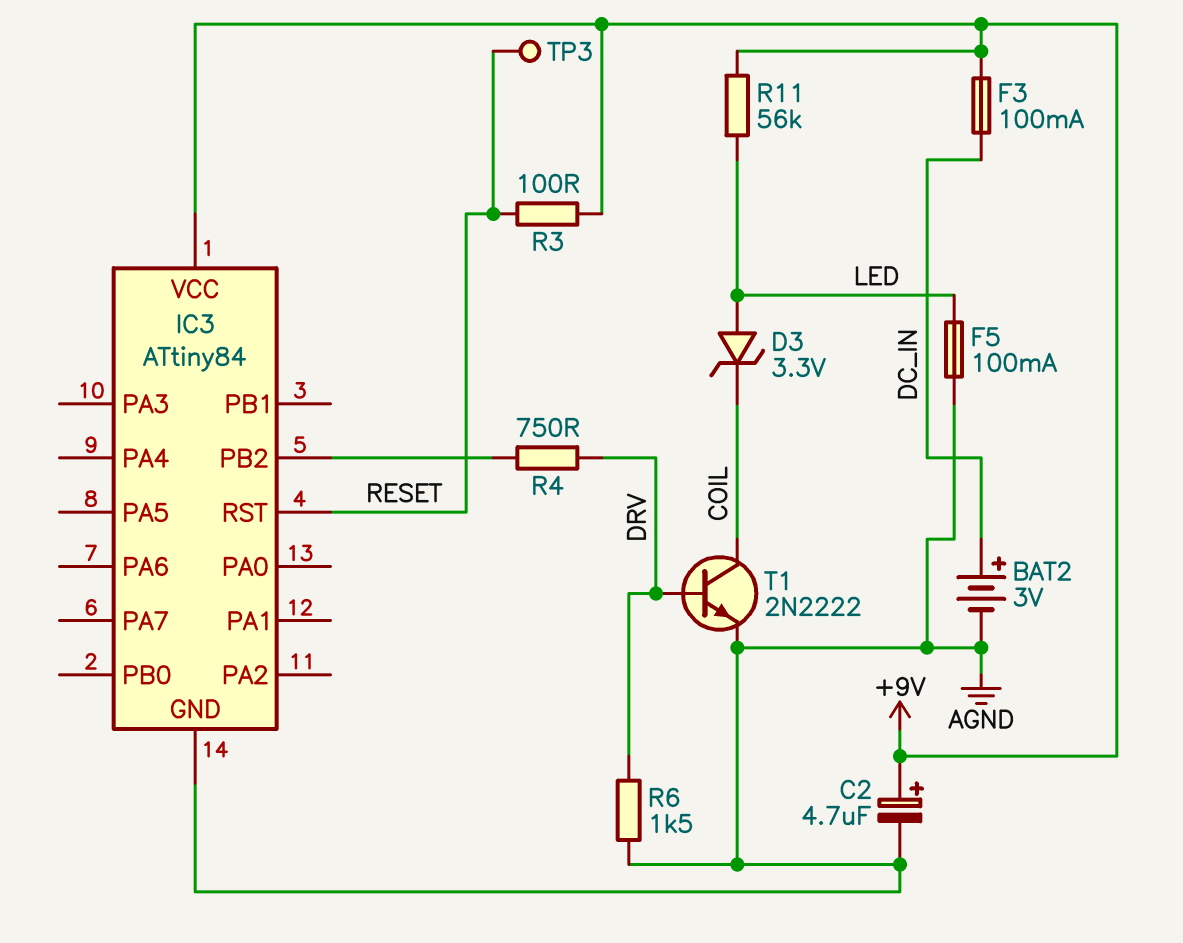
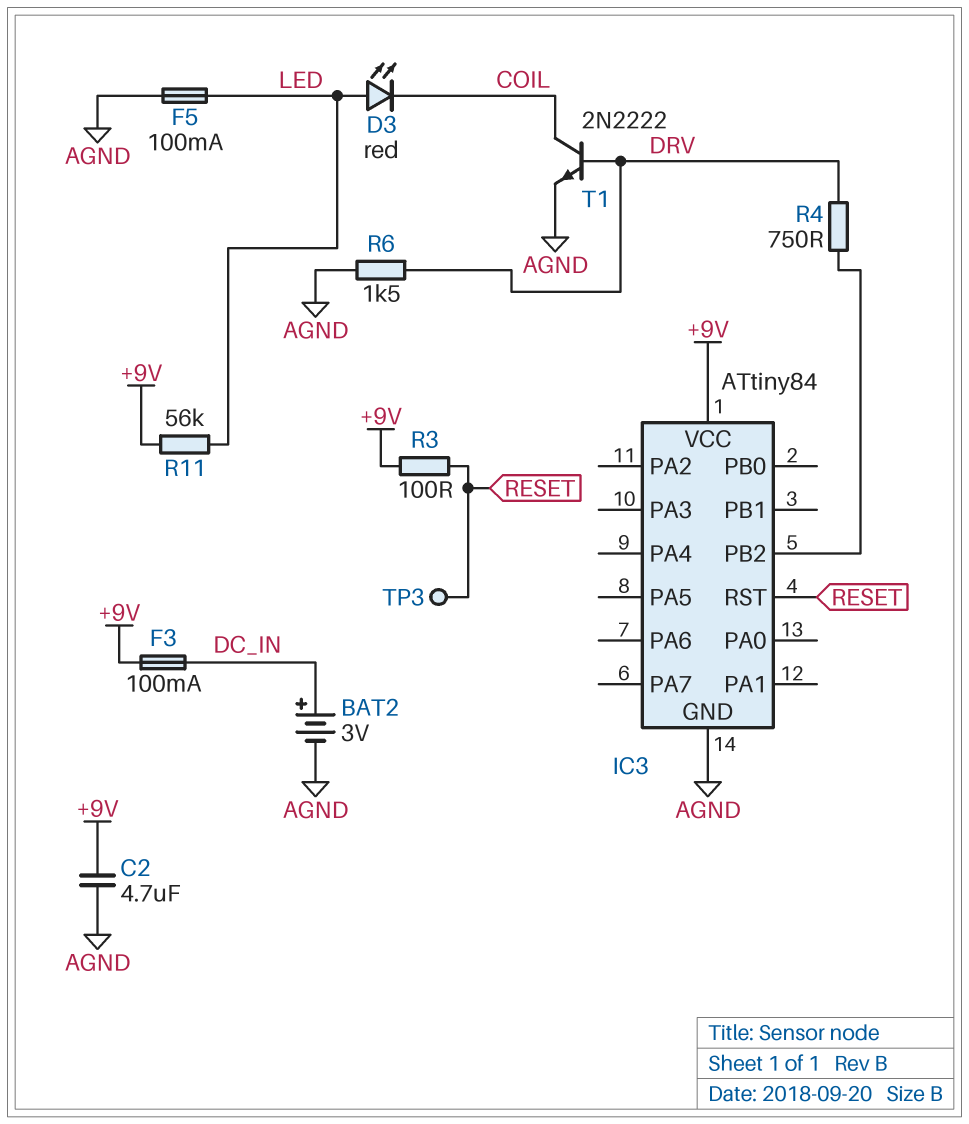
C2: 4.7uF (plus +9V, minus AGND) -> 4.7uF (+9V, AGND)
D3: zener 3.3V (A LED, K COIL) -> LED red (A LED, K COIL)

